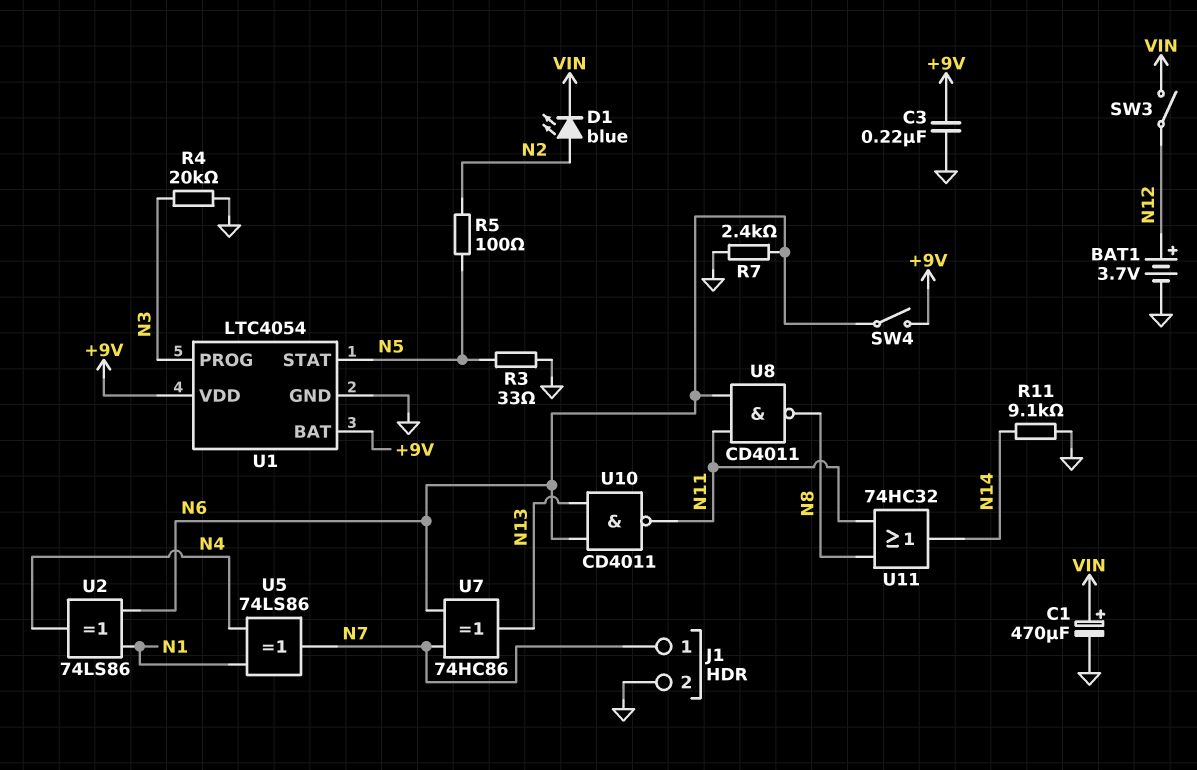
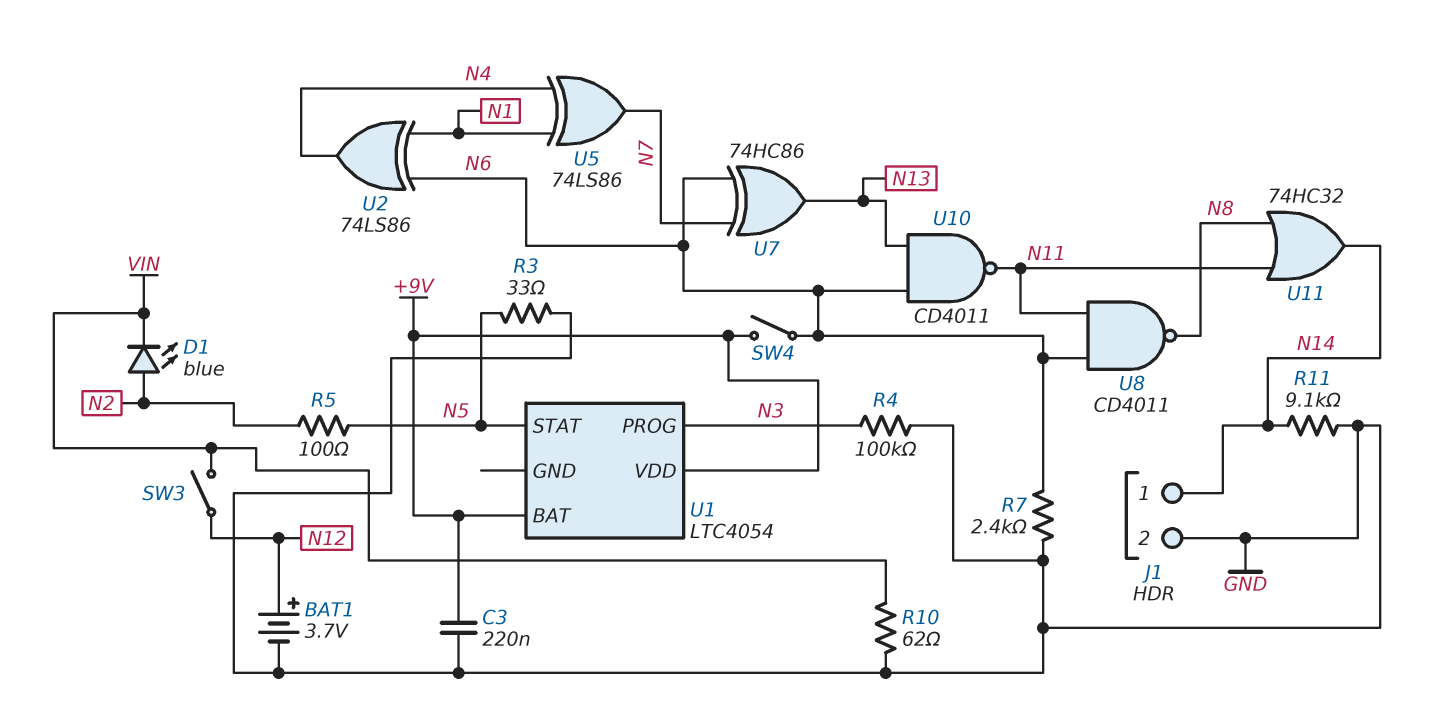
C1: 470uF (plus VIN, minus GND) -> none
J1 pin 1: N7 -> N14
R4: 20k (GND, N3) -> 100k (GND, N3)
R10: none -> 62 (GND, VIN)
U1 pin GND: GND -> none

